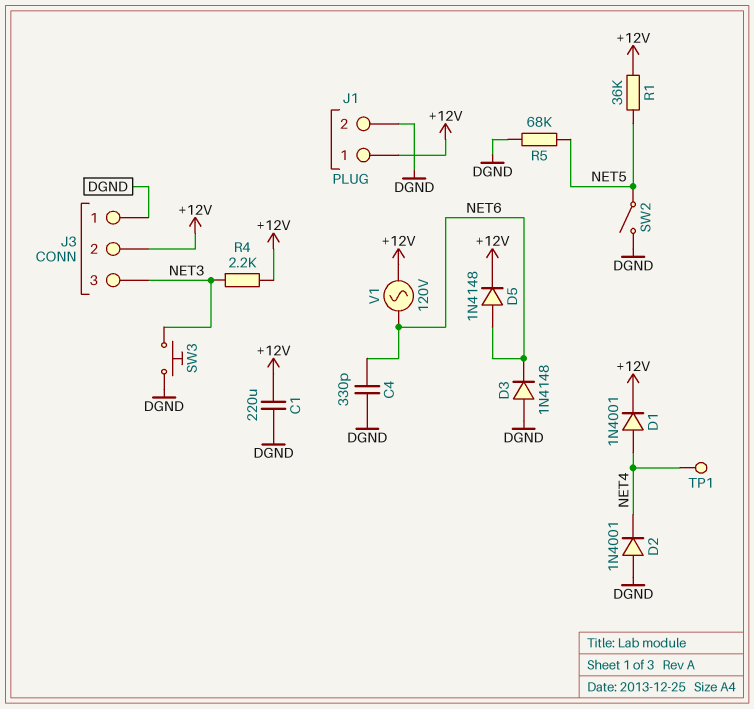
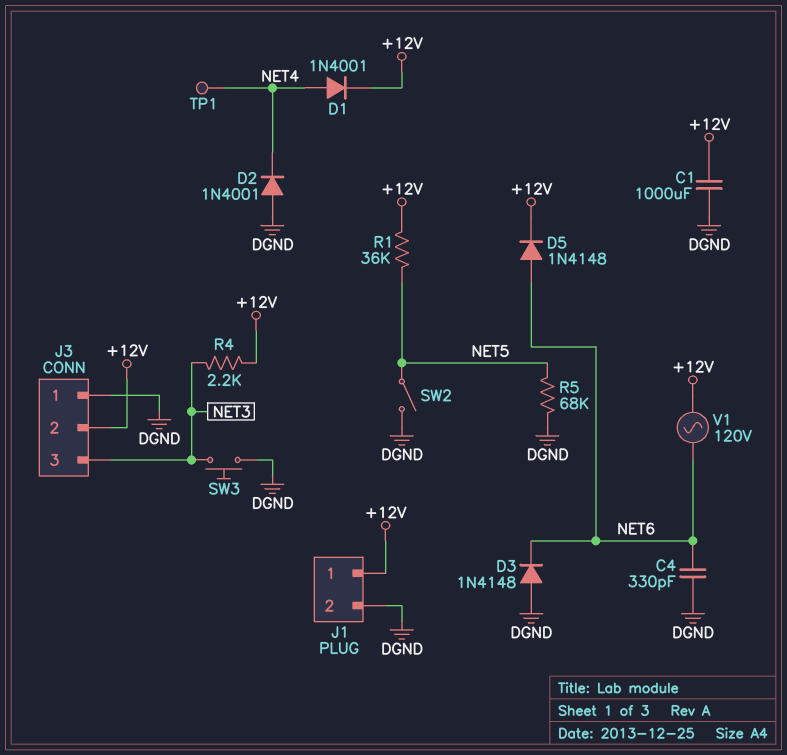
C1: 220uF (+12V, DGND) -> 1000uF (+12V, DGND)

